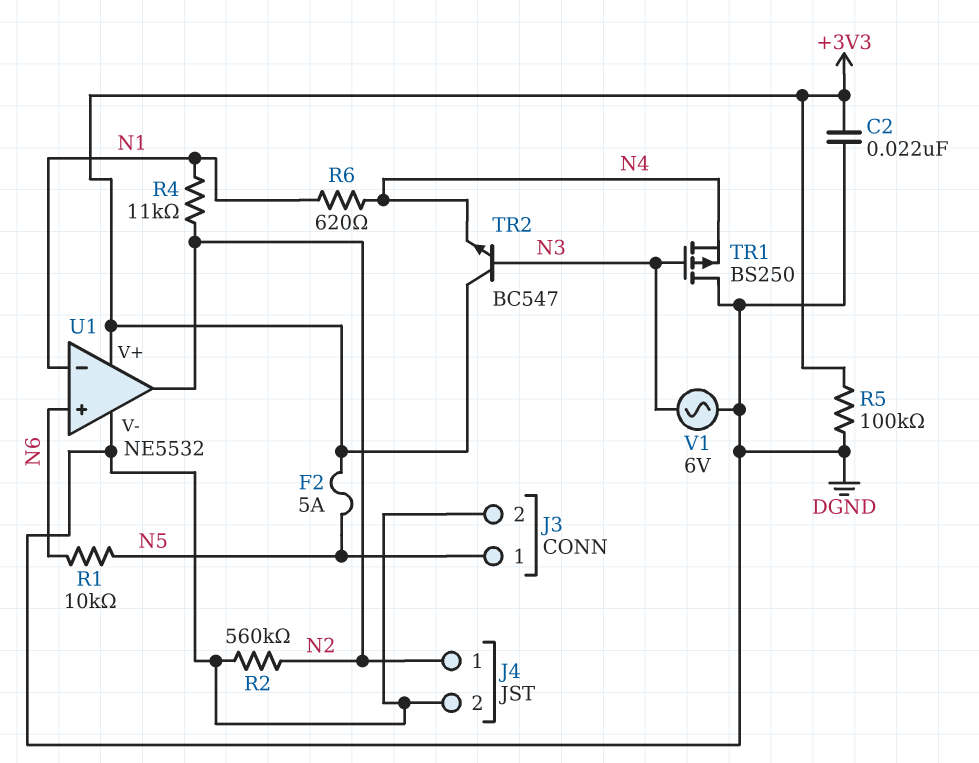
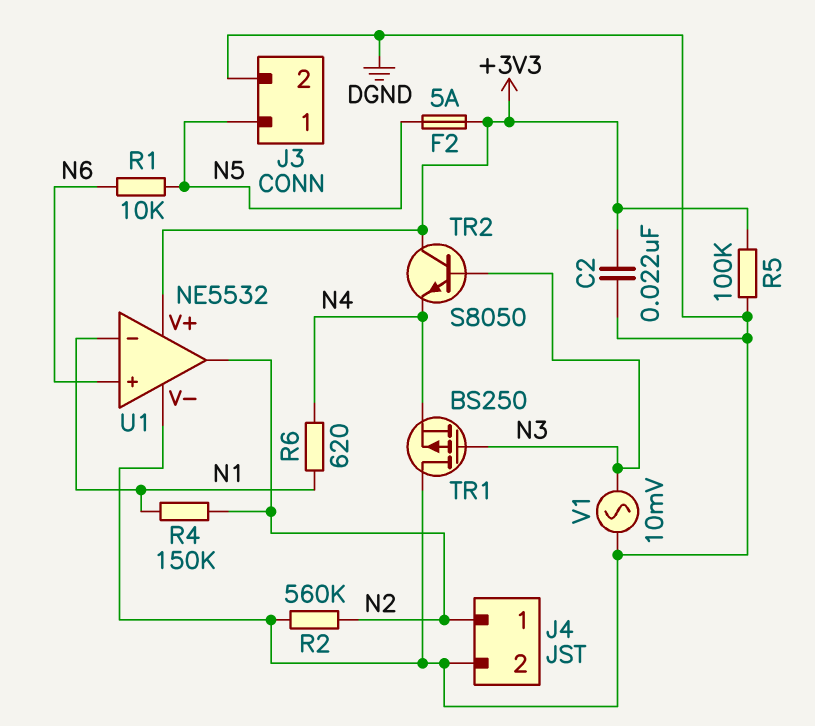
R4: 11k (N1, N2) -> 150k (N1, N2)
TR2: NPN BC547 (B N3, C +3V3, E N4) -> NPN S8050 (B N3, C +3V3, E N4)
V1: AC 6V (DGND, N3) -> AC 10mV (DGND, N3)

